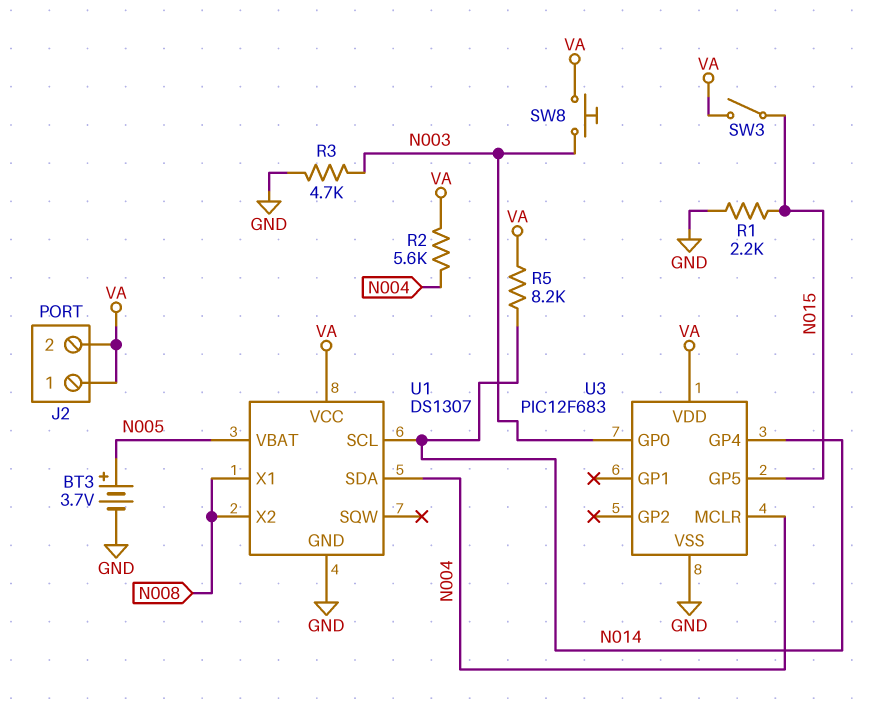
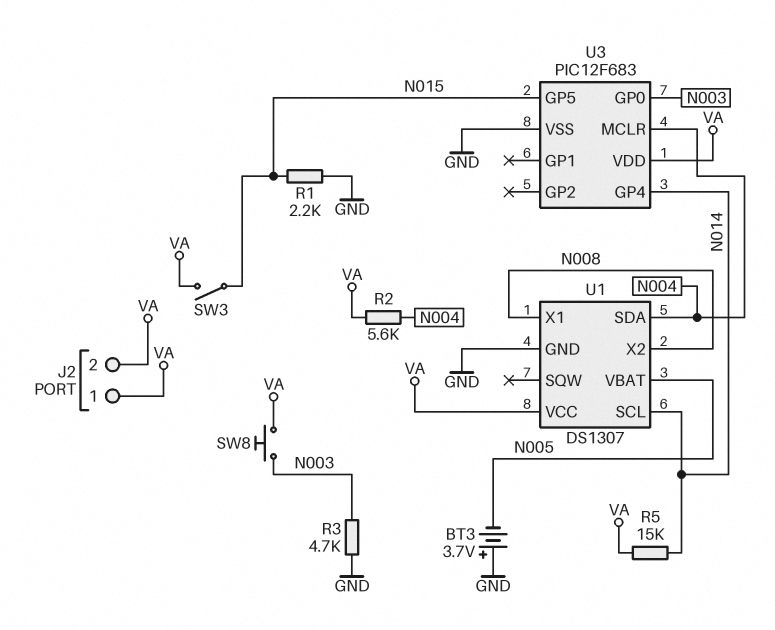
BT3: 3.7V (plus N005, minus GND) -> 3.7V (plus GND, minus N005)
R5: 8.2k (N014, VA) -> 15k (N014, VA)

